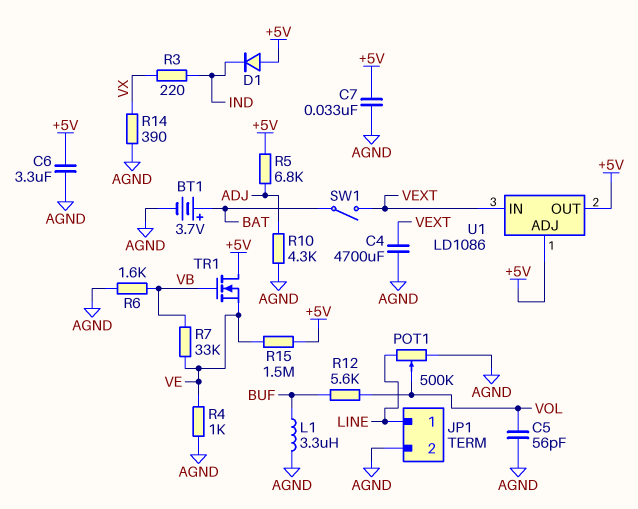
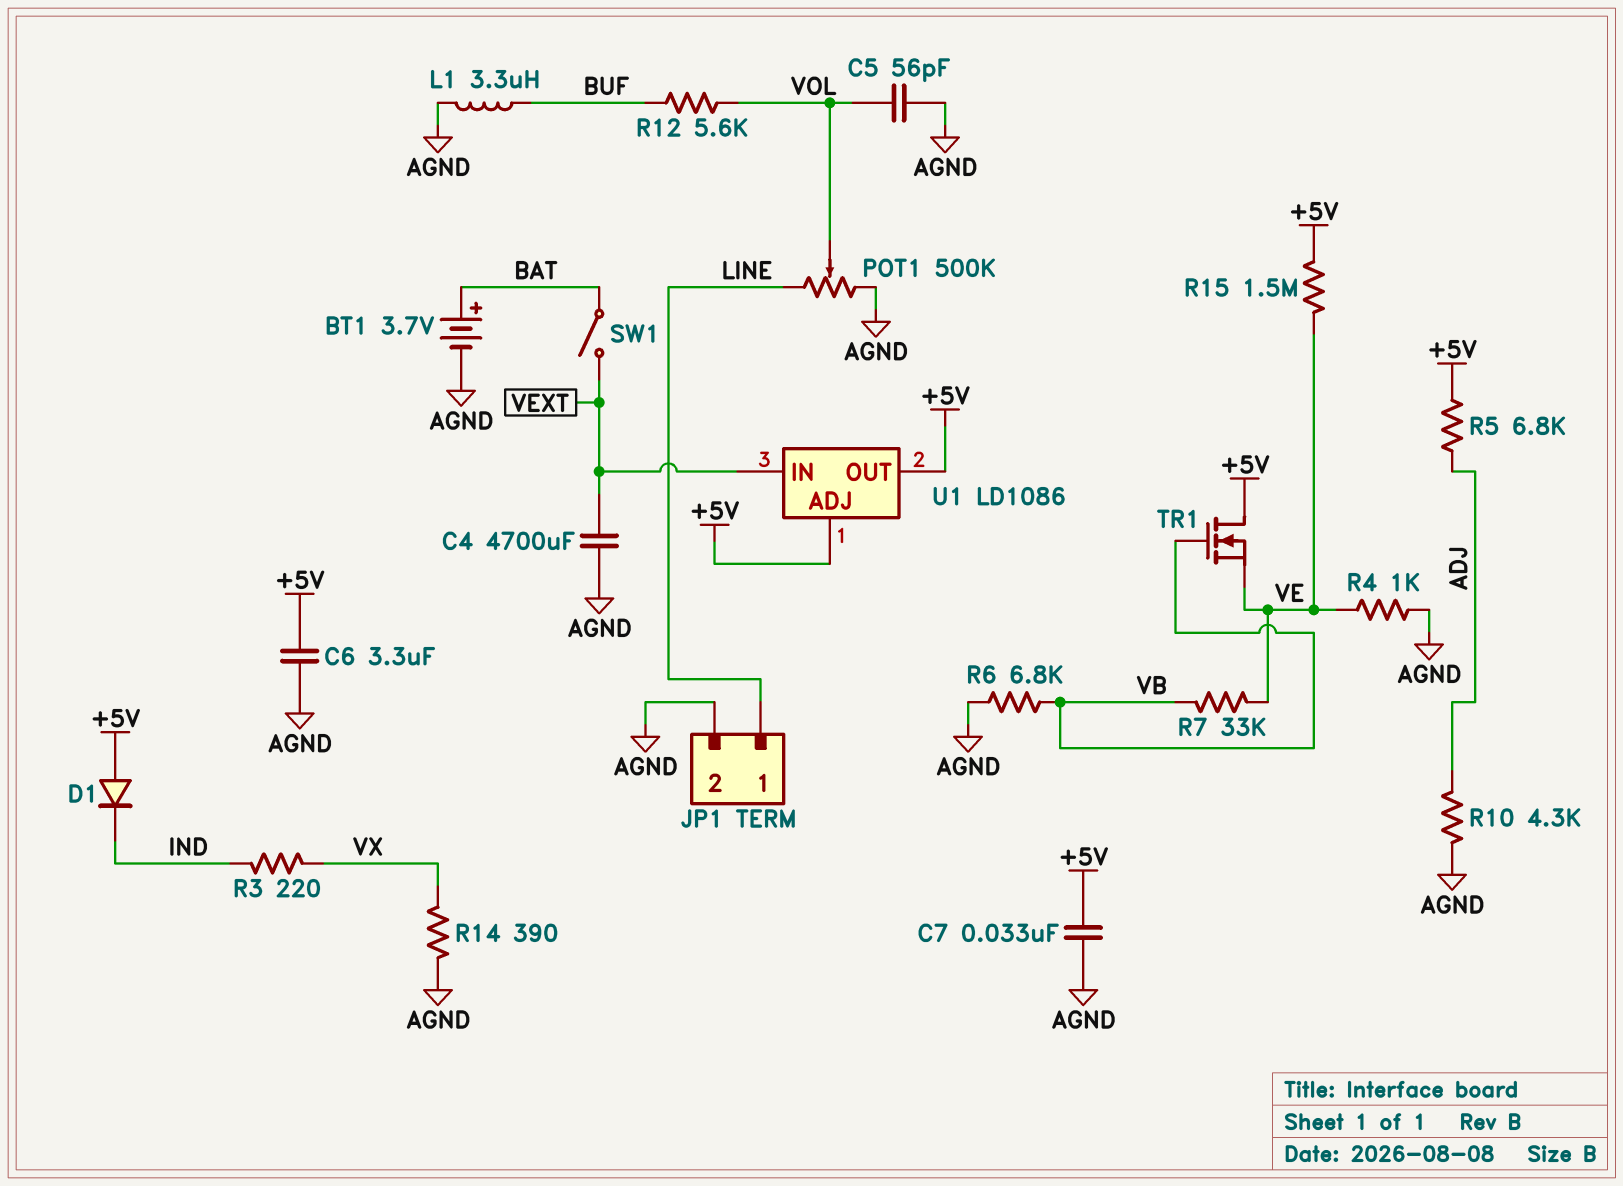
R6: 1.6k (AGND, VB) -> 6.8k (AGND, VB)

